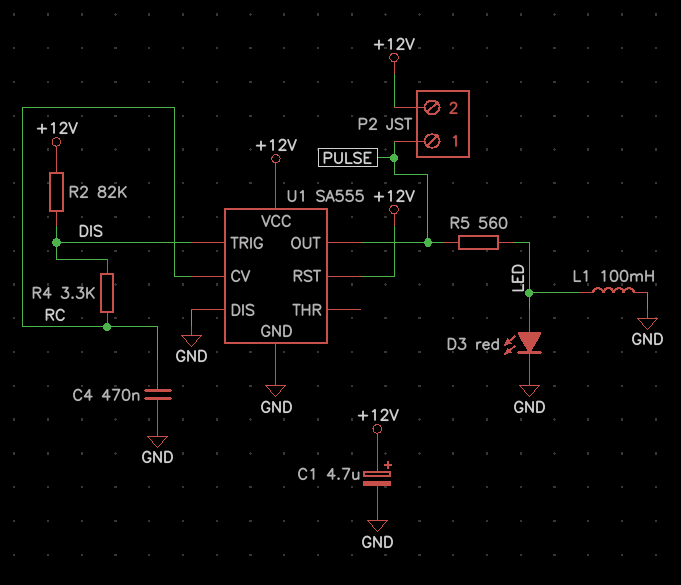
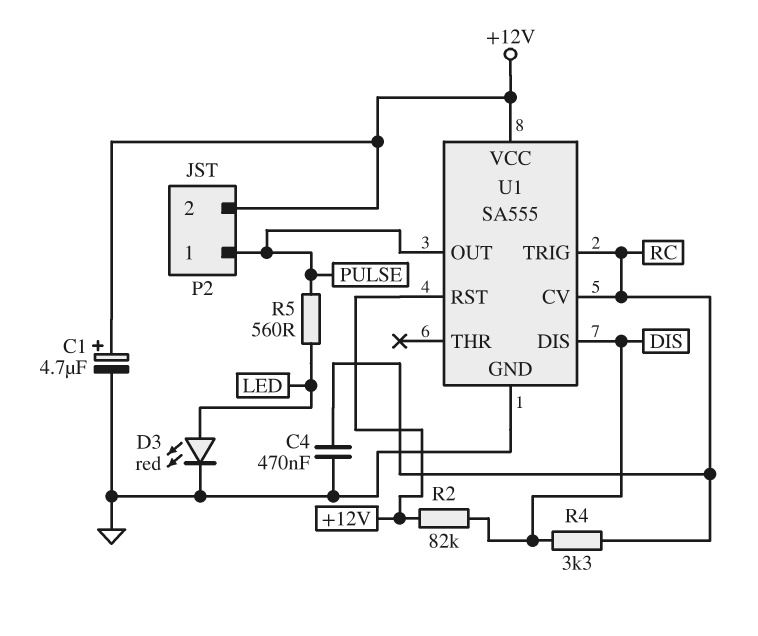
L1: 100mH (GND, LED) -> none
U1 pin DIS: GND -> DIS
U1 pin TRIG: DIS -> RC

